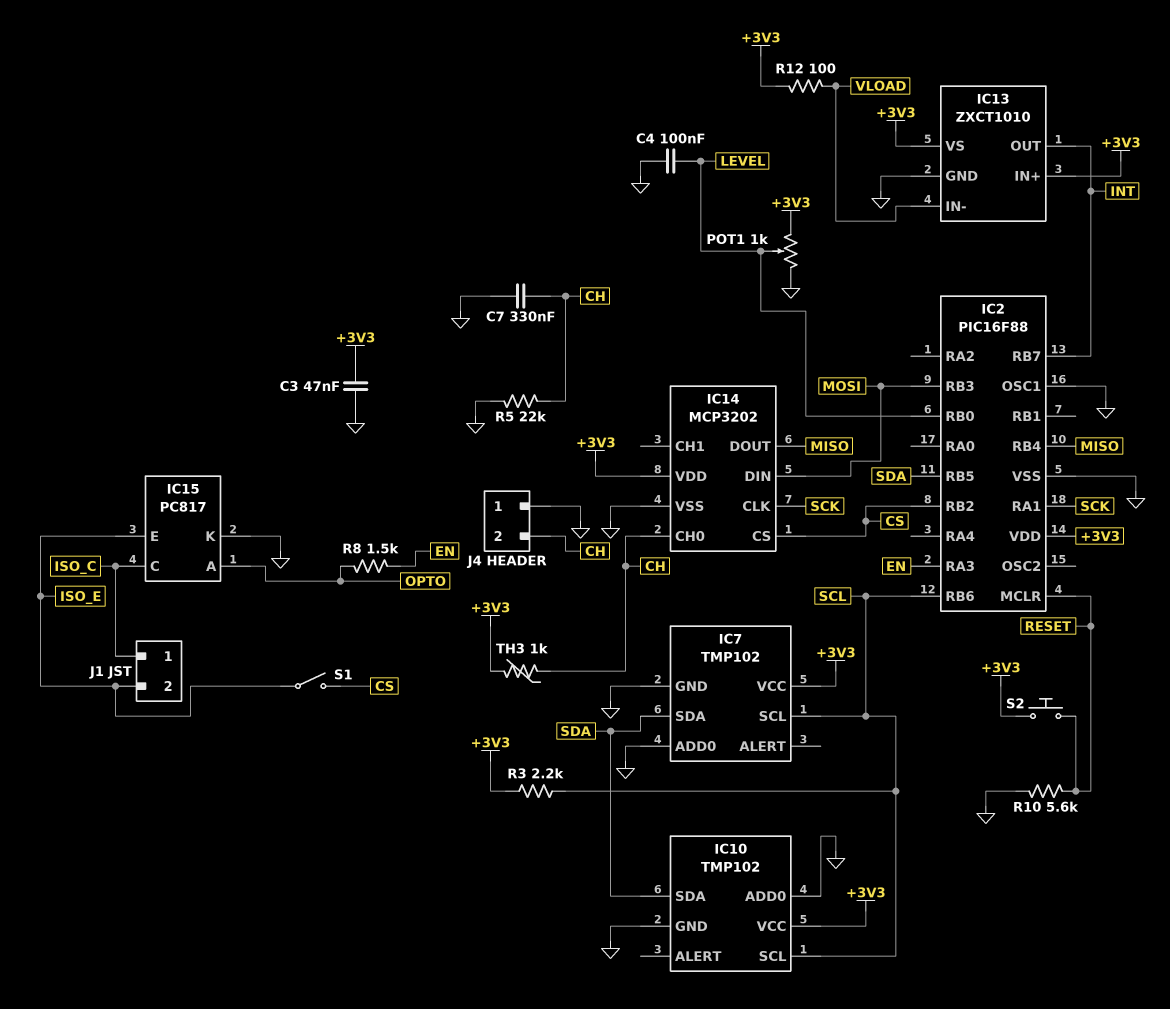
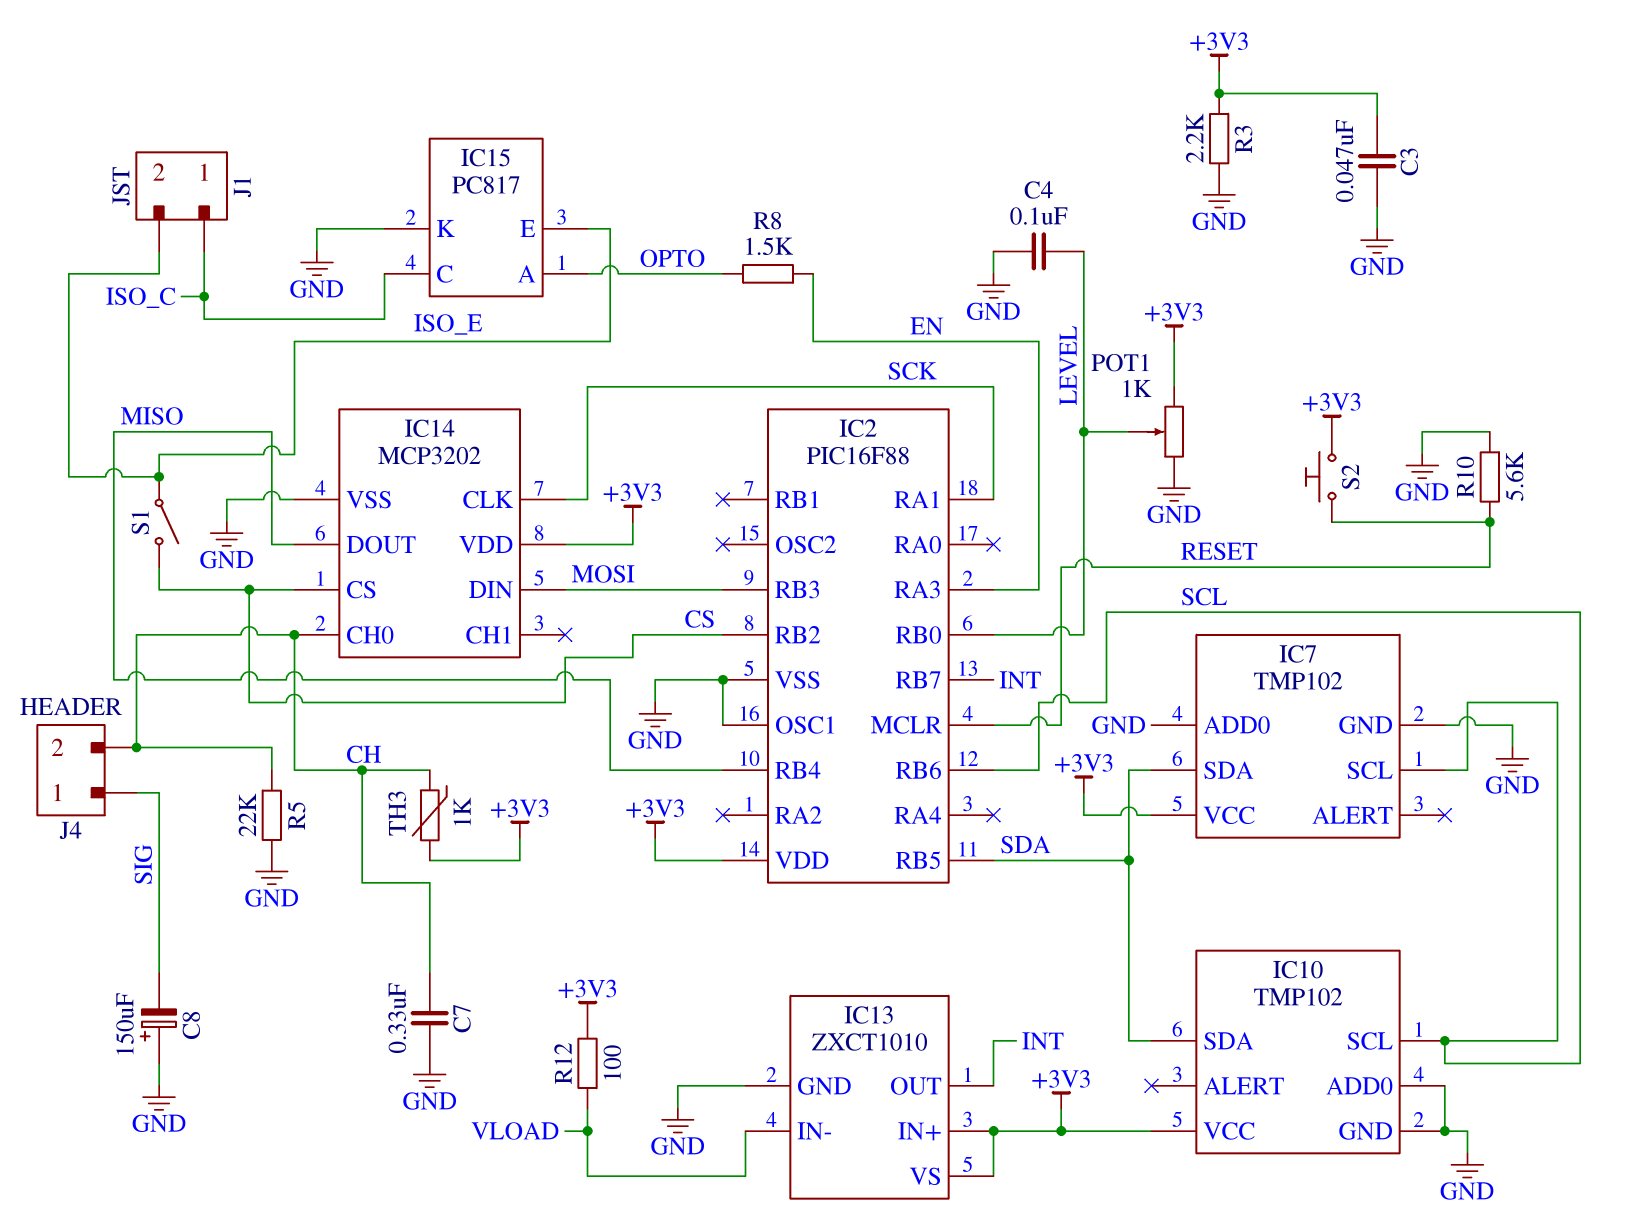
C8: none -> 150uF (plus GND, minus SIG)
J4 pin 1: GND -> SIG
R3: 2.2k (+3V3, SCL) -> 2.2k (+3V3, GND)

